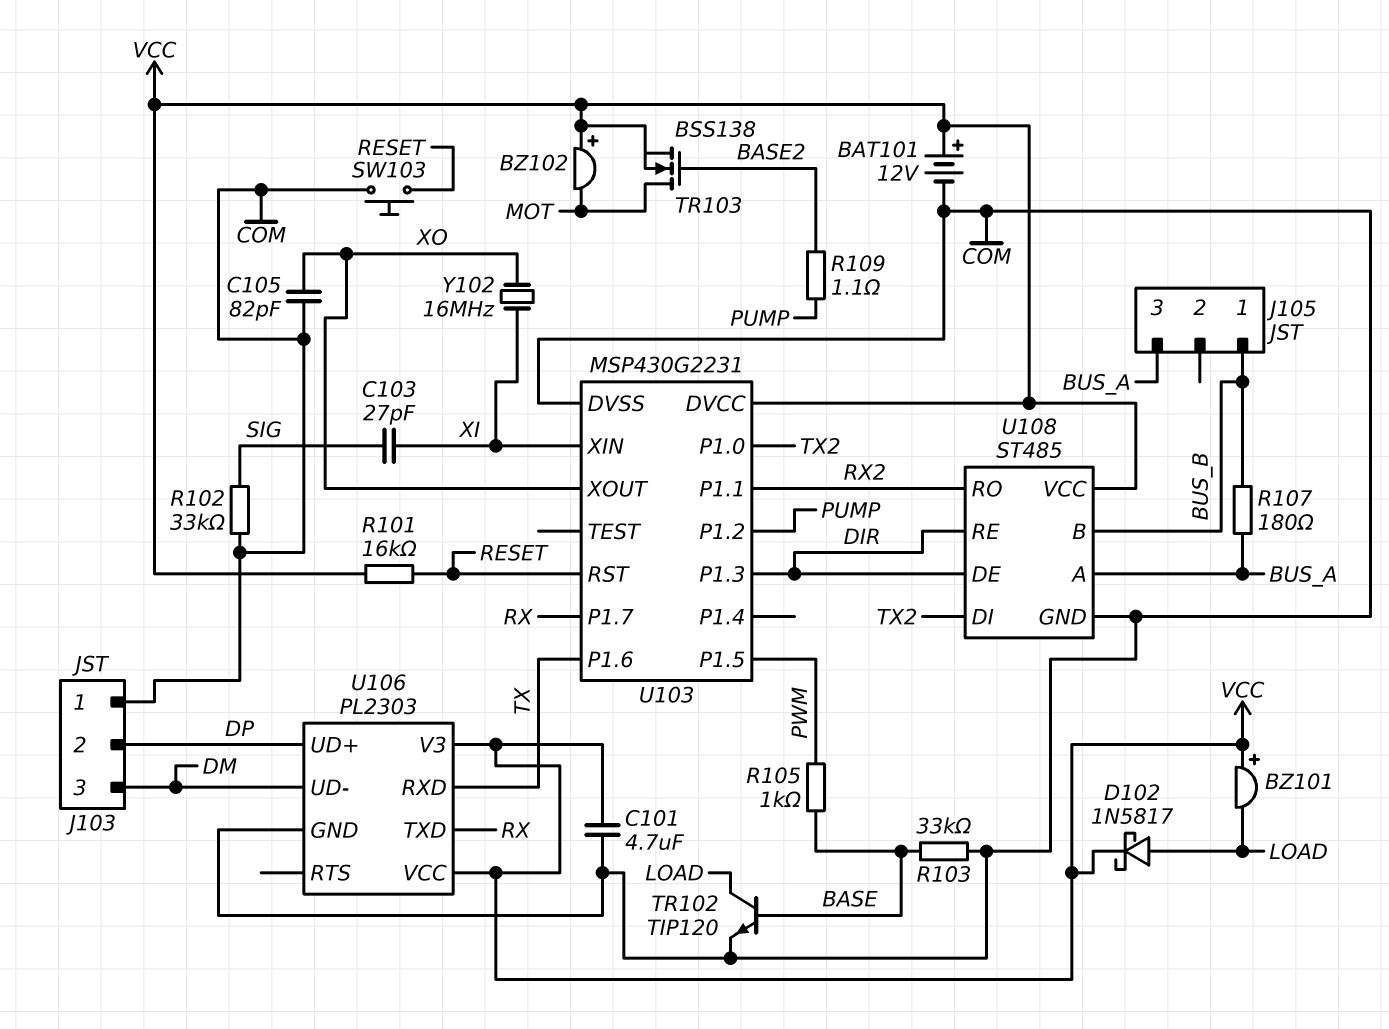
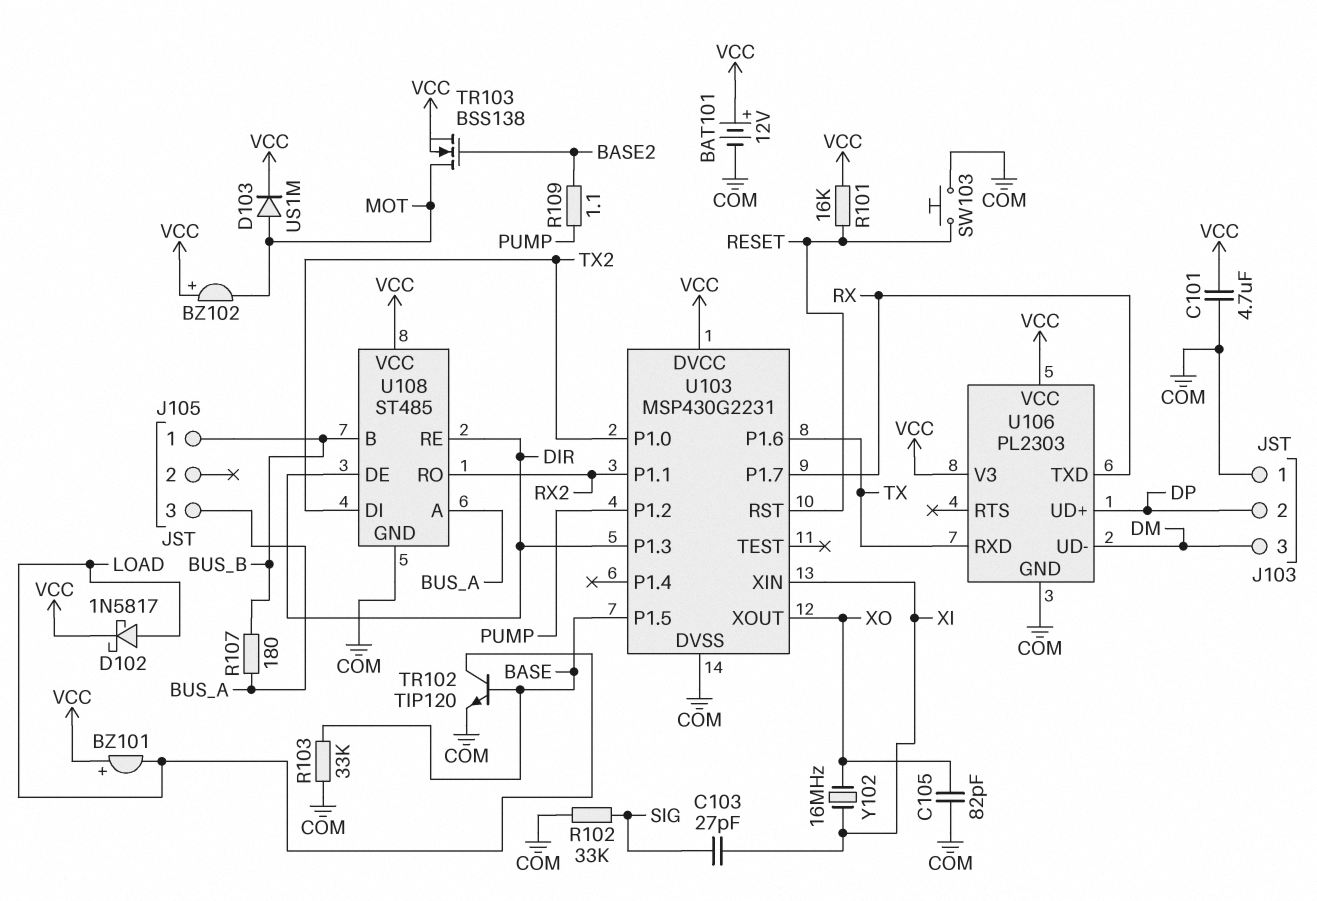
D103: none -> diode US1M (A MOT, K VCC)
R105: 1k (BASE, PWM) -> none
U103 pin P1.5: PWM -> BASE

